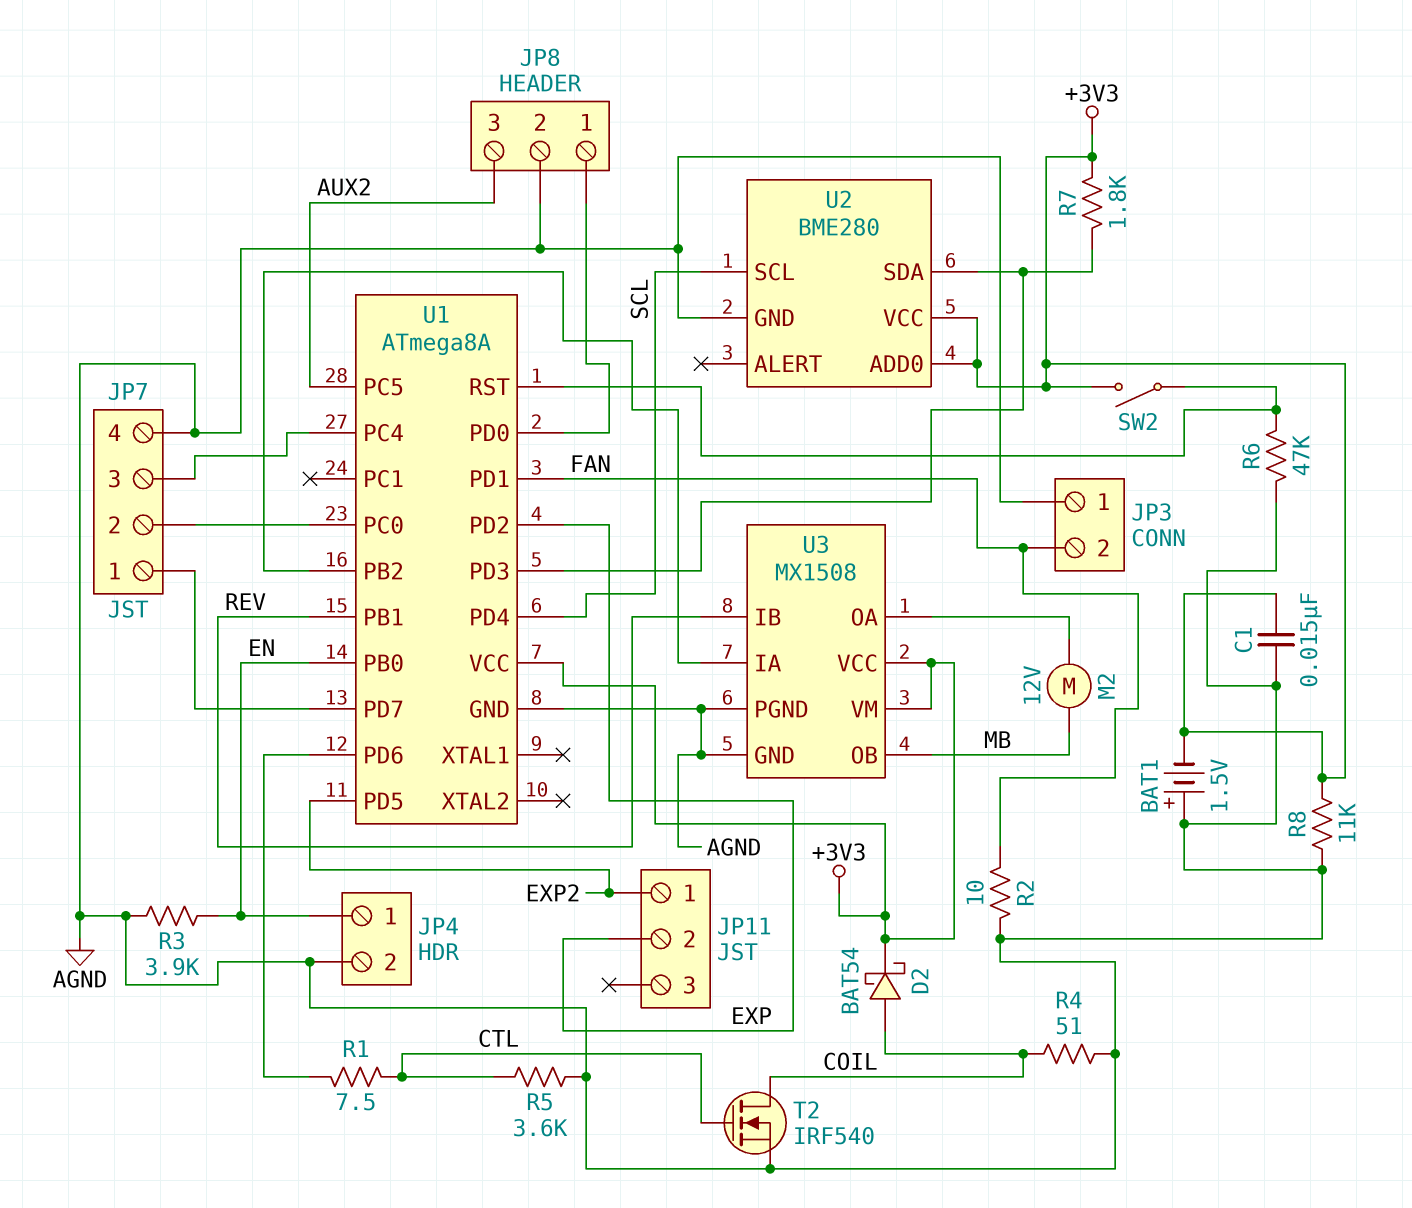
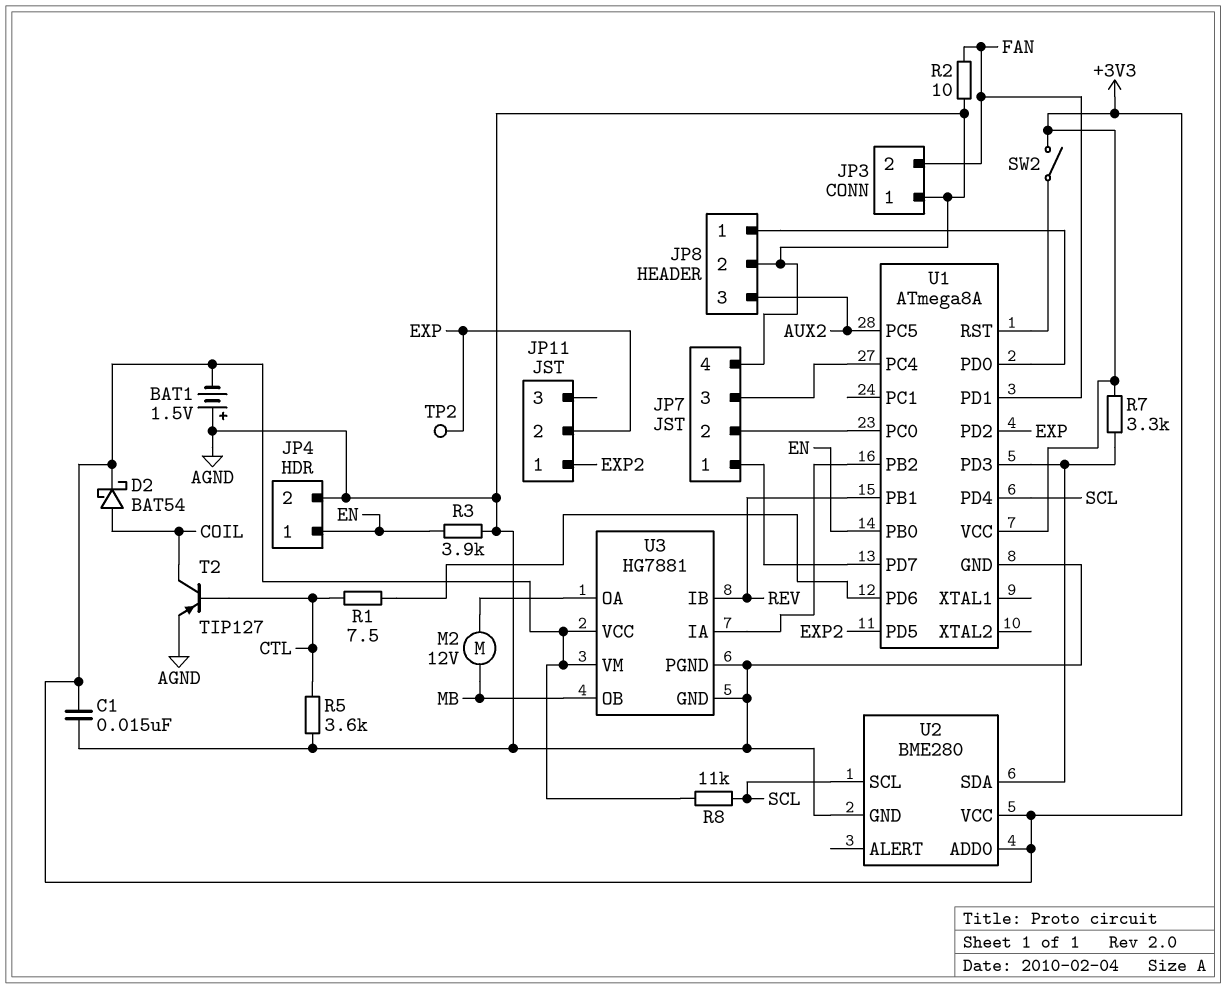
R4: 51 (AGND, COIL) -> none
R6: 47k (AGND, U1/RST) -> none
R7: 1.8k (+3V3, U1/PD3) -> 3.3k (+3V3, U1/PD3)
R8: 11k (+3V3, AGND) -> 11k (+3V3, SCL)
T2: NMOS IRF540 (G CTL, D COIL, S AGND) -> PNP TIP127 (B CTL, C COIL, E AGND)
TP2: none -> test point (EXP)
U3: MX1508 -> HG7881

